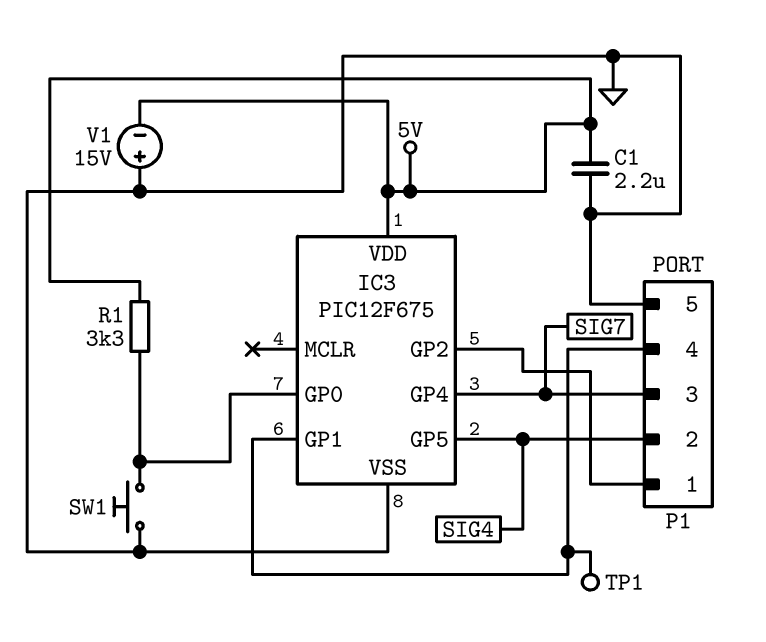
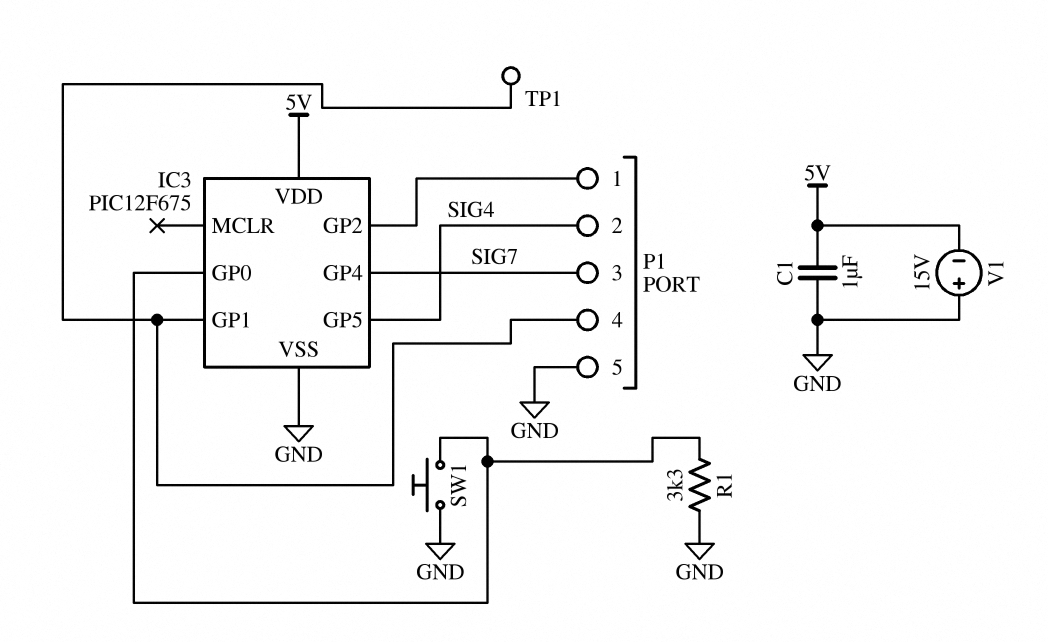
C1: 2.2uF (5V, GND) -> 1uF (5V, GND)
R1: 3.3k (5V, IC3/GP0) -> 3.3k (GND, IC3/GP0)

